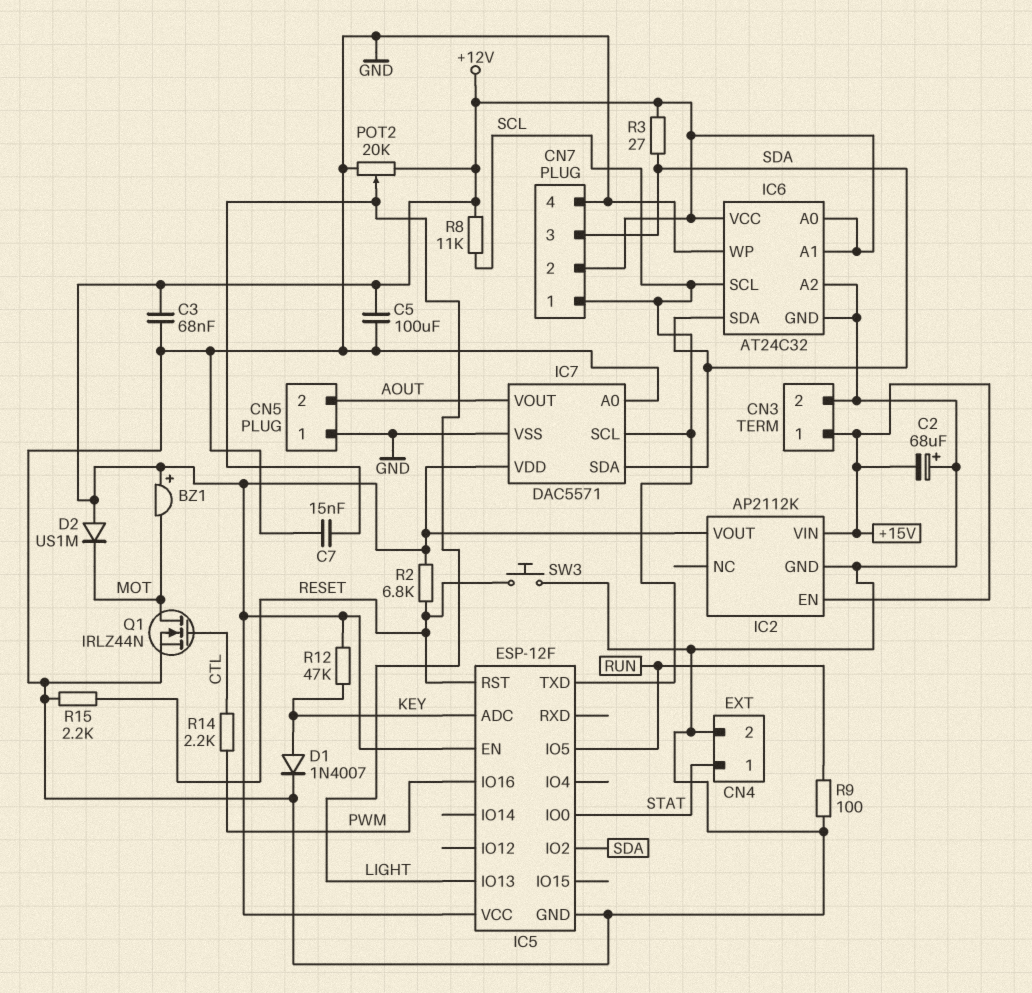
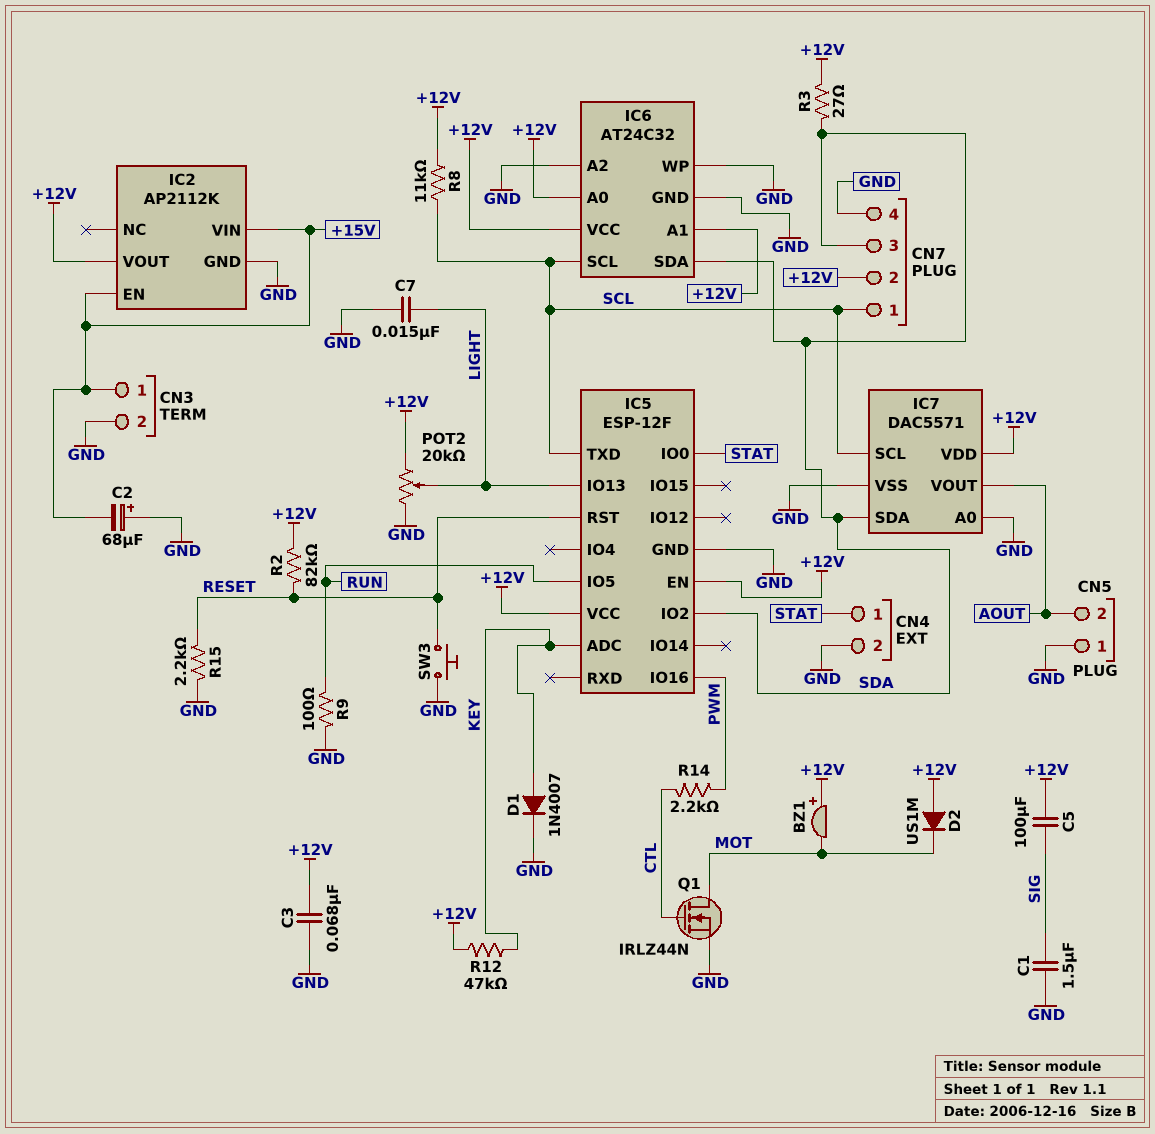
C1: none -> 1.5uF (GND, SIG)
C5: 100uF (+12V, GND) -> 100uF (+12V, SIG)
R2: 6.8k (+12V, RESET) -> 82k (+12V, RESET)

